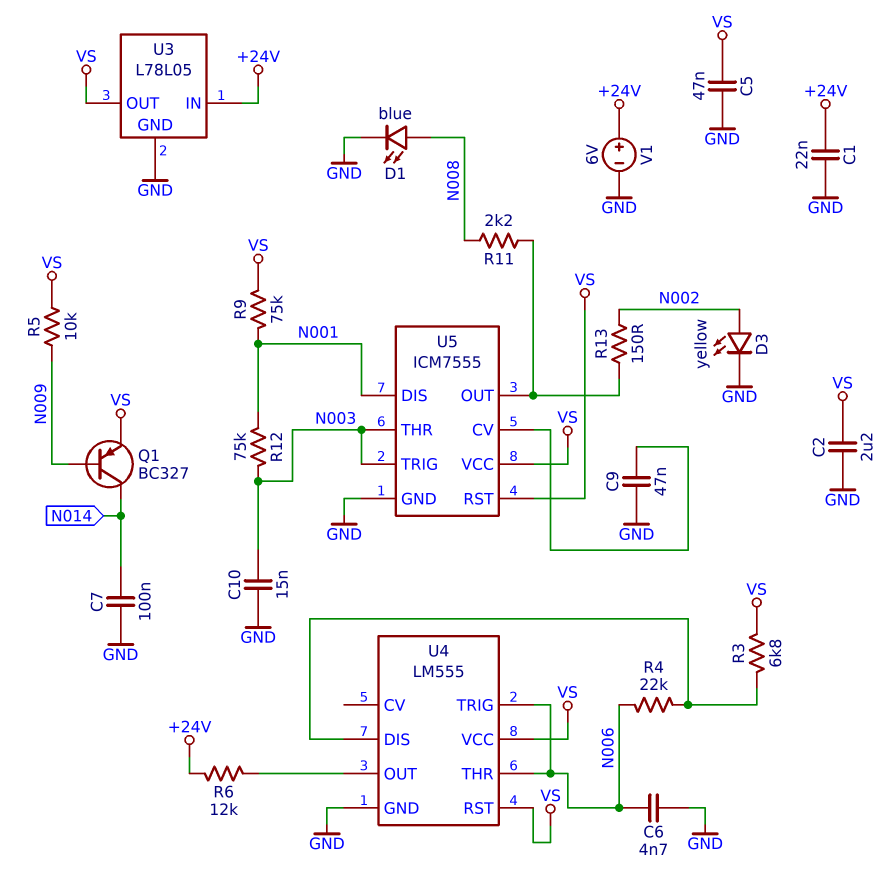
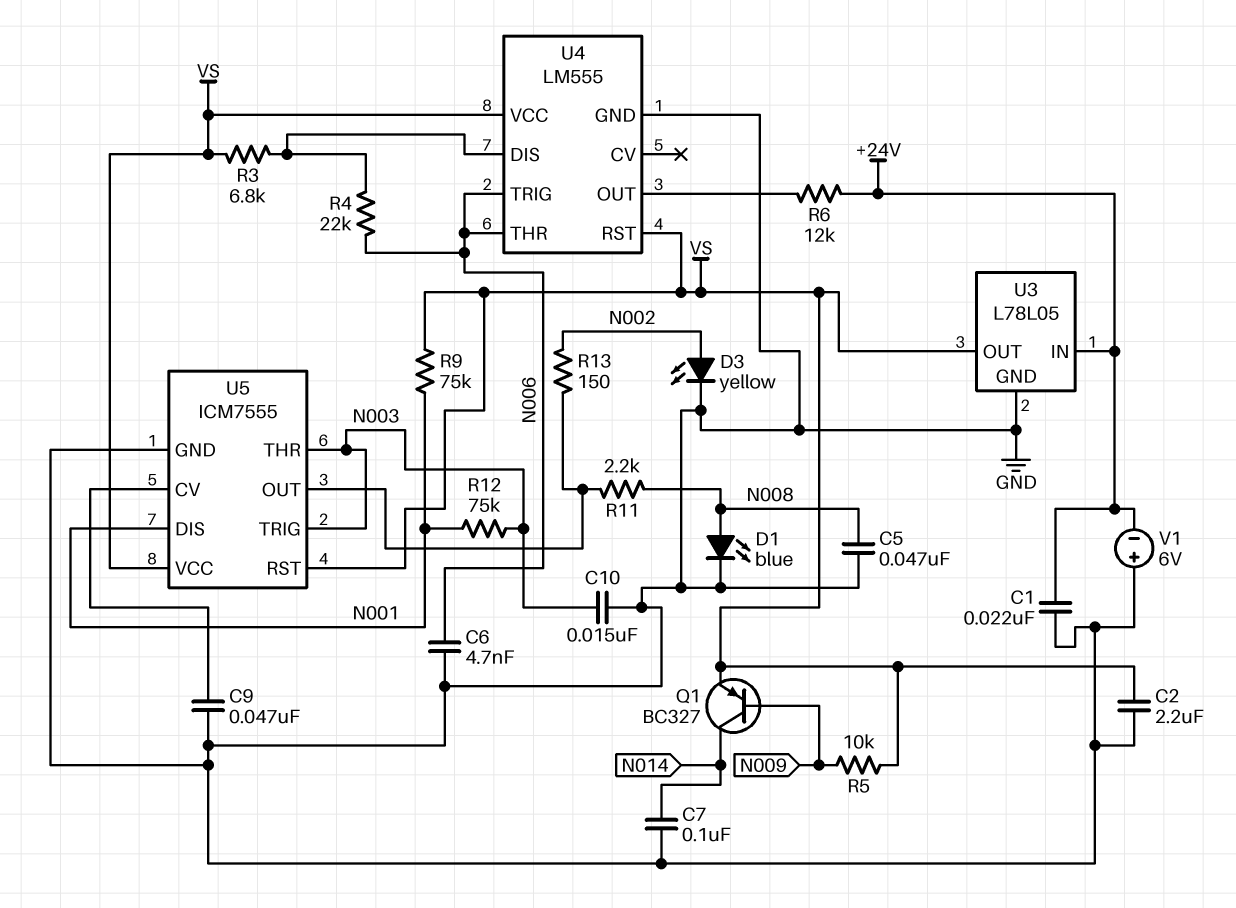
C5: 47nF (GND, VS) -> 47nF (GND, N008)
V1: 6V (plus +24V, minus GND) -> 6V (plus GND, minus +24V)

